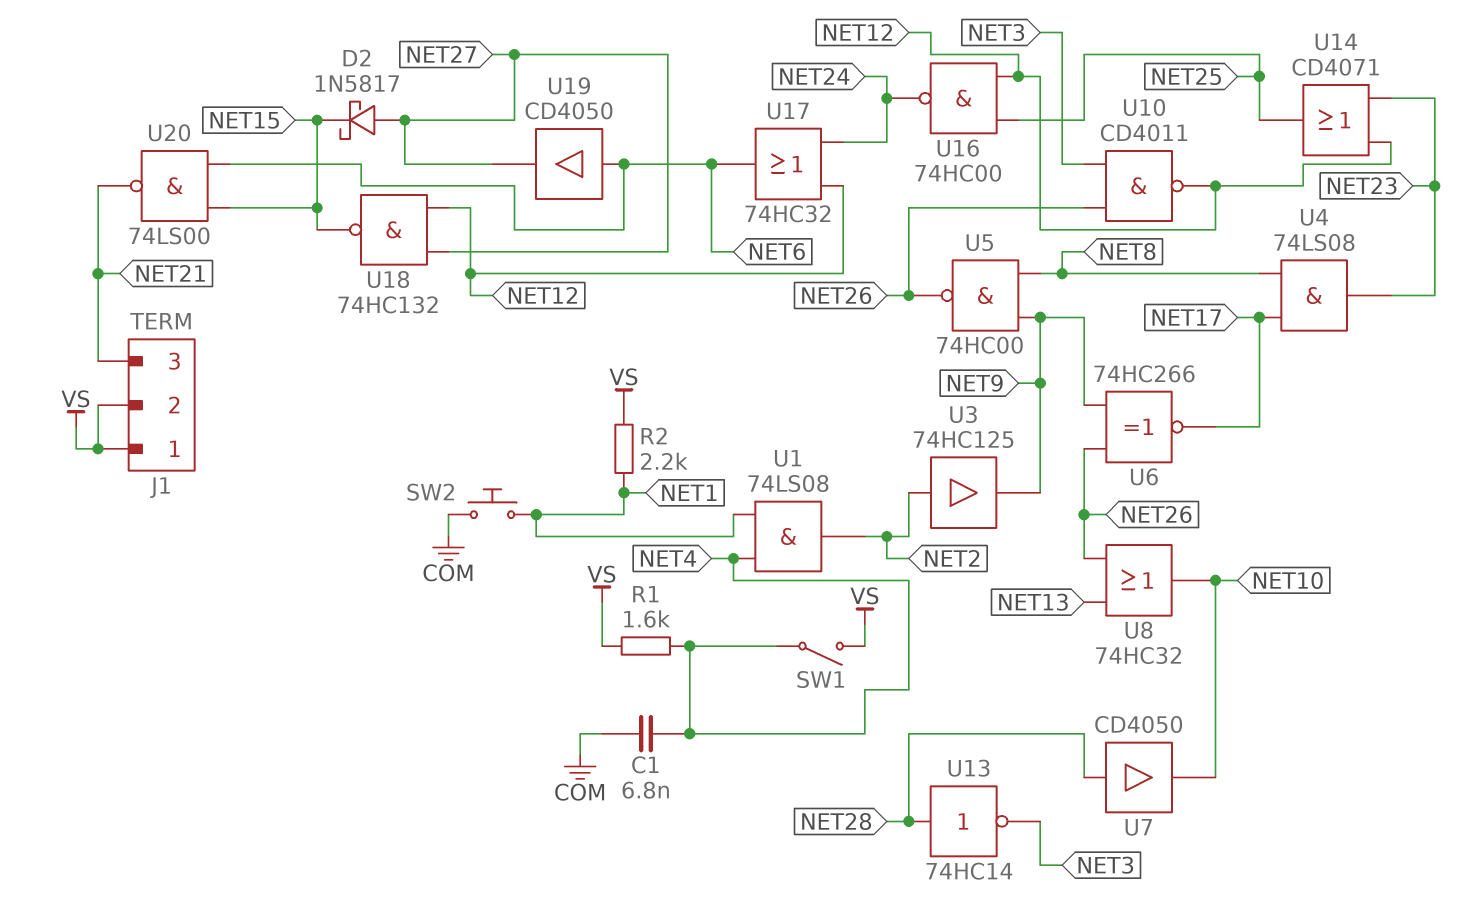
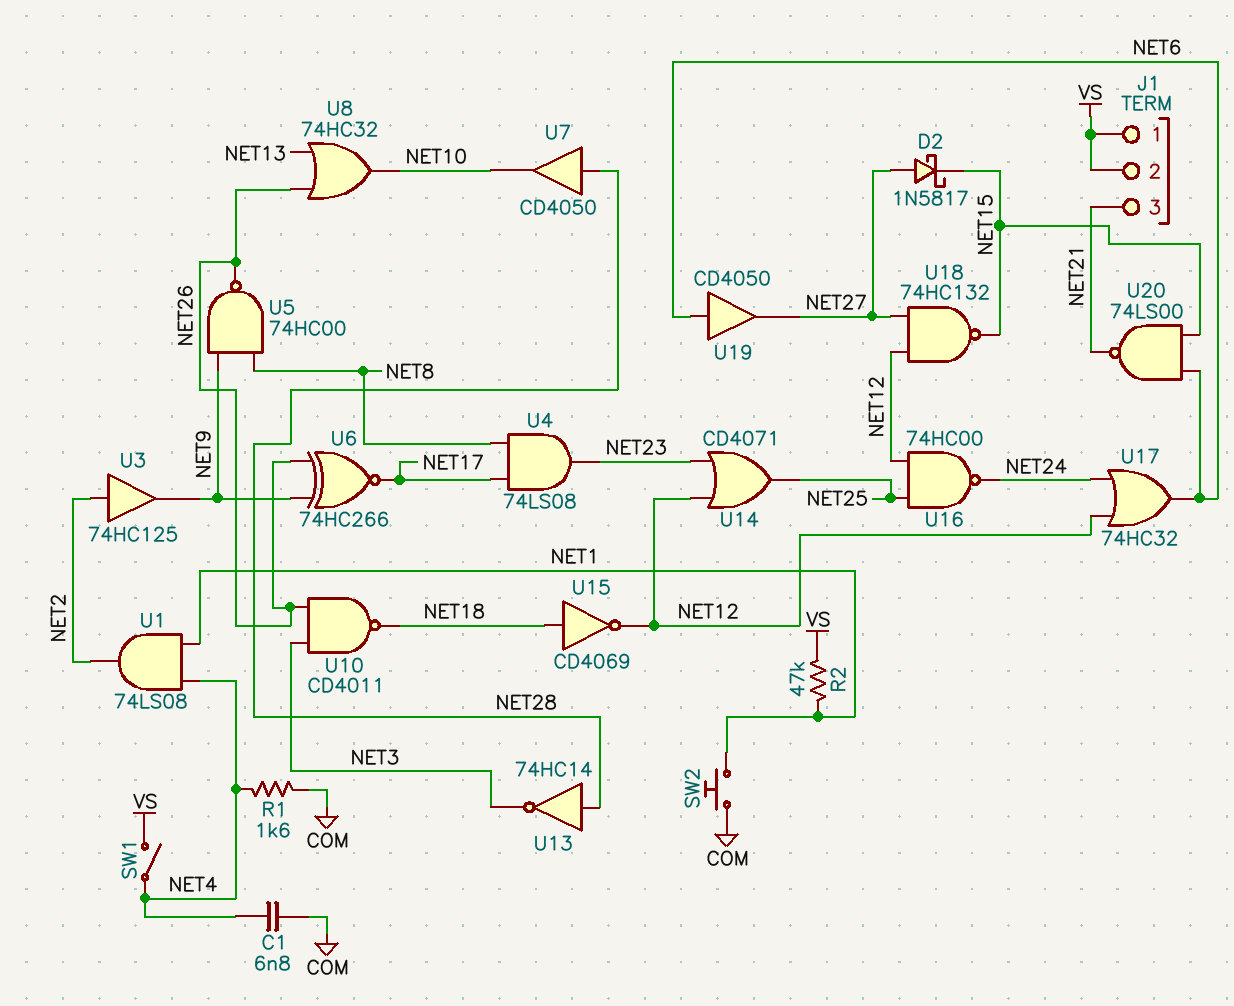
R1: 1.6k (NET4, VS) -> 1.6k (COM, NET4)
R2: 2.2k (NET1, VS) -> 47k (NET1, VS)
U10: NAND CD4011 (in NET3, in NET26, out NET12) -> NAND CD4011 (in NET3, in NET26, out NET18)
U15: none -> NOT CD4069 (in NET18, out NET12)

